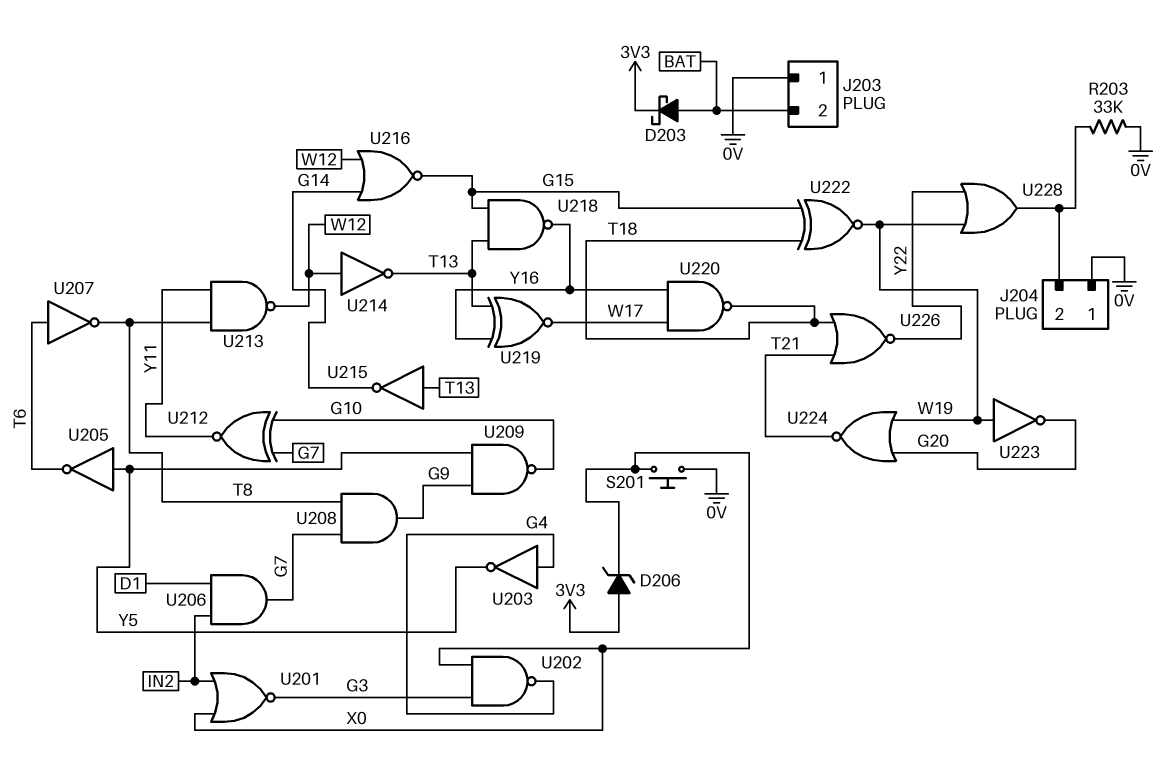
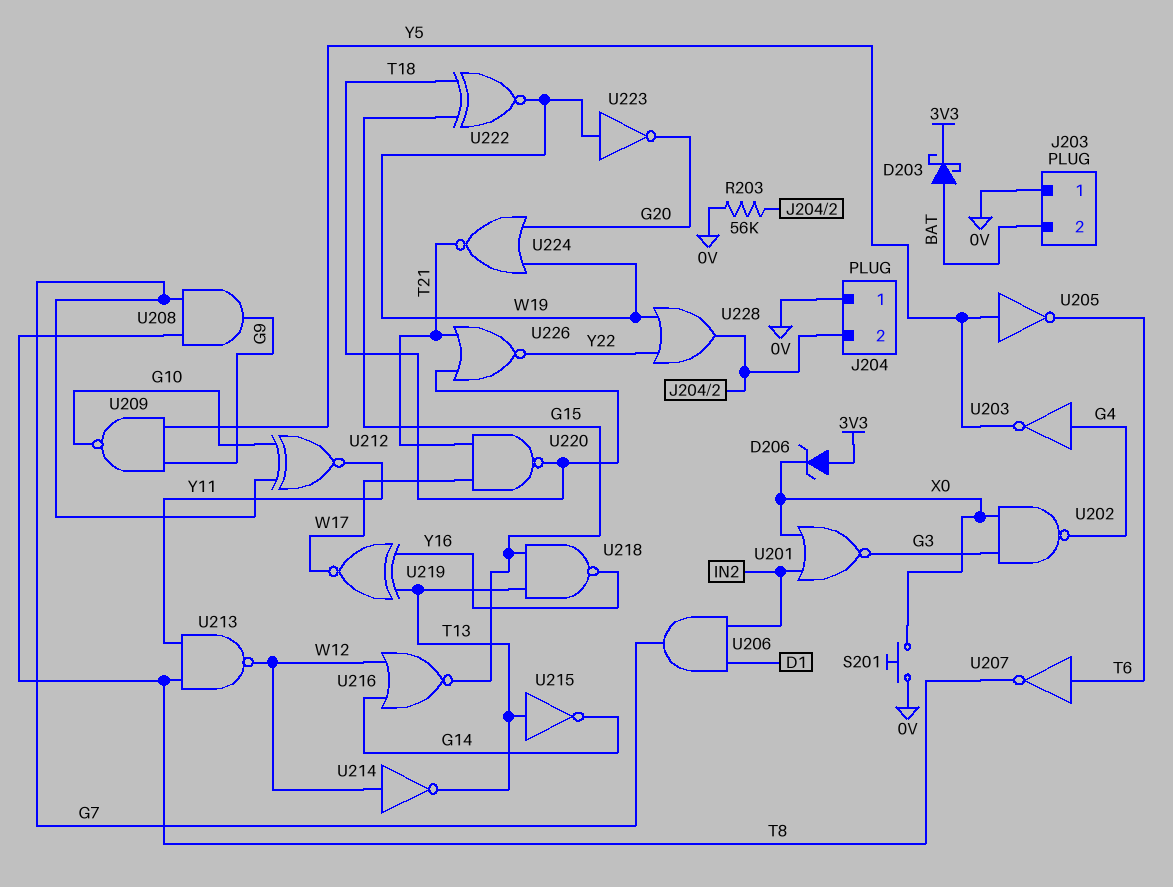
R203: 33k (0V, J204/2) -> 56k (0V, J204/2)
U220: NAND (in W17, in Y16, out T18) -> NAND (in T21, in W17, out T18)

